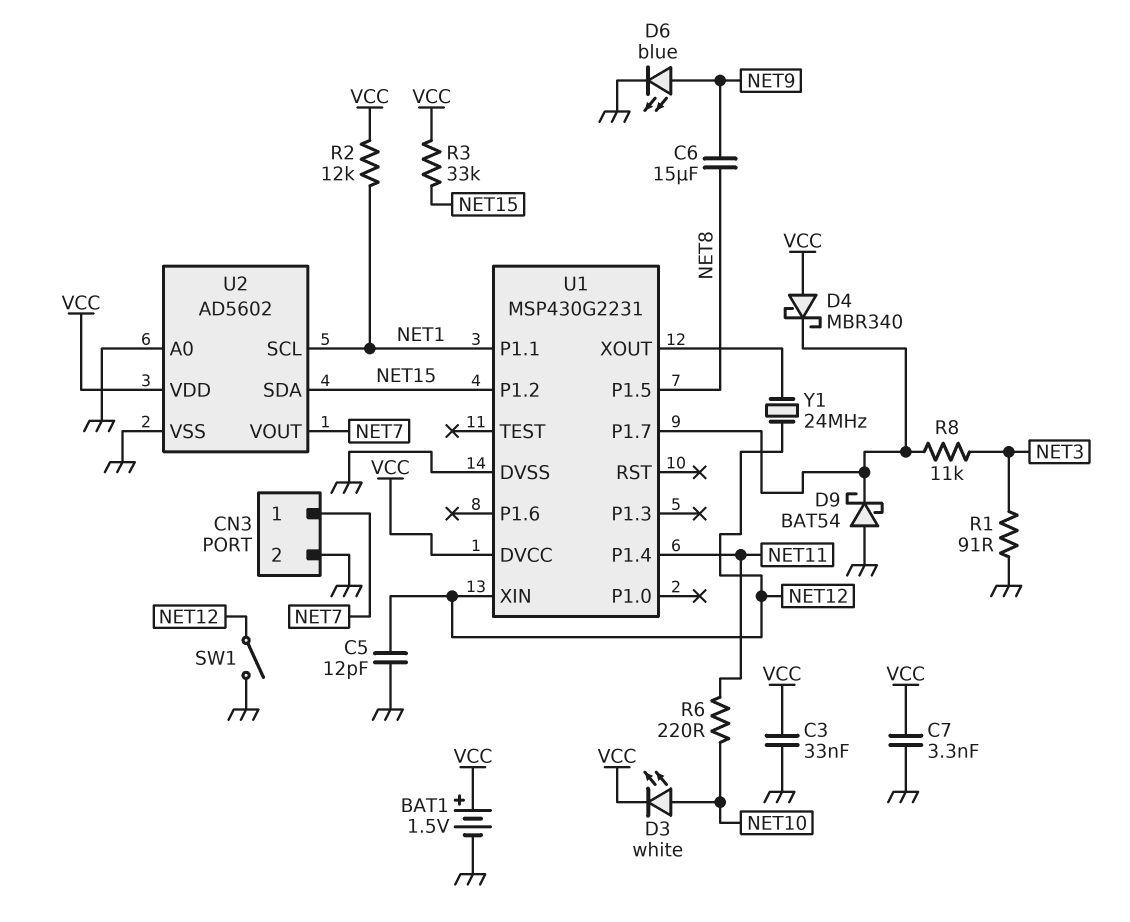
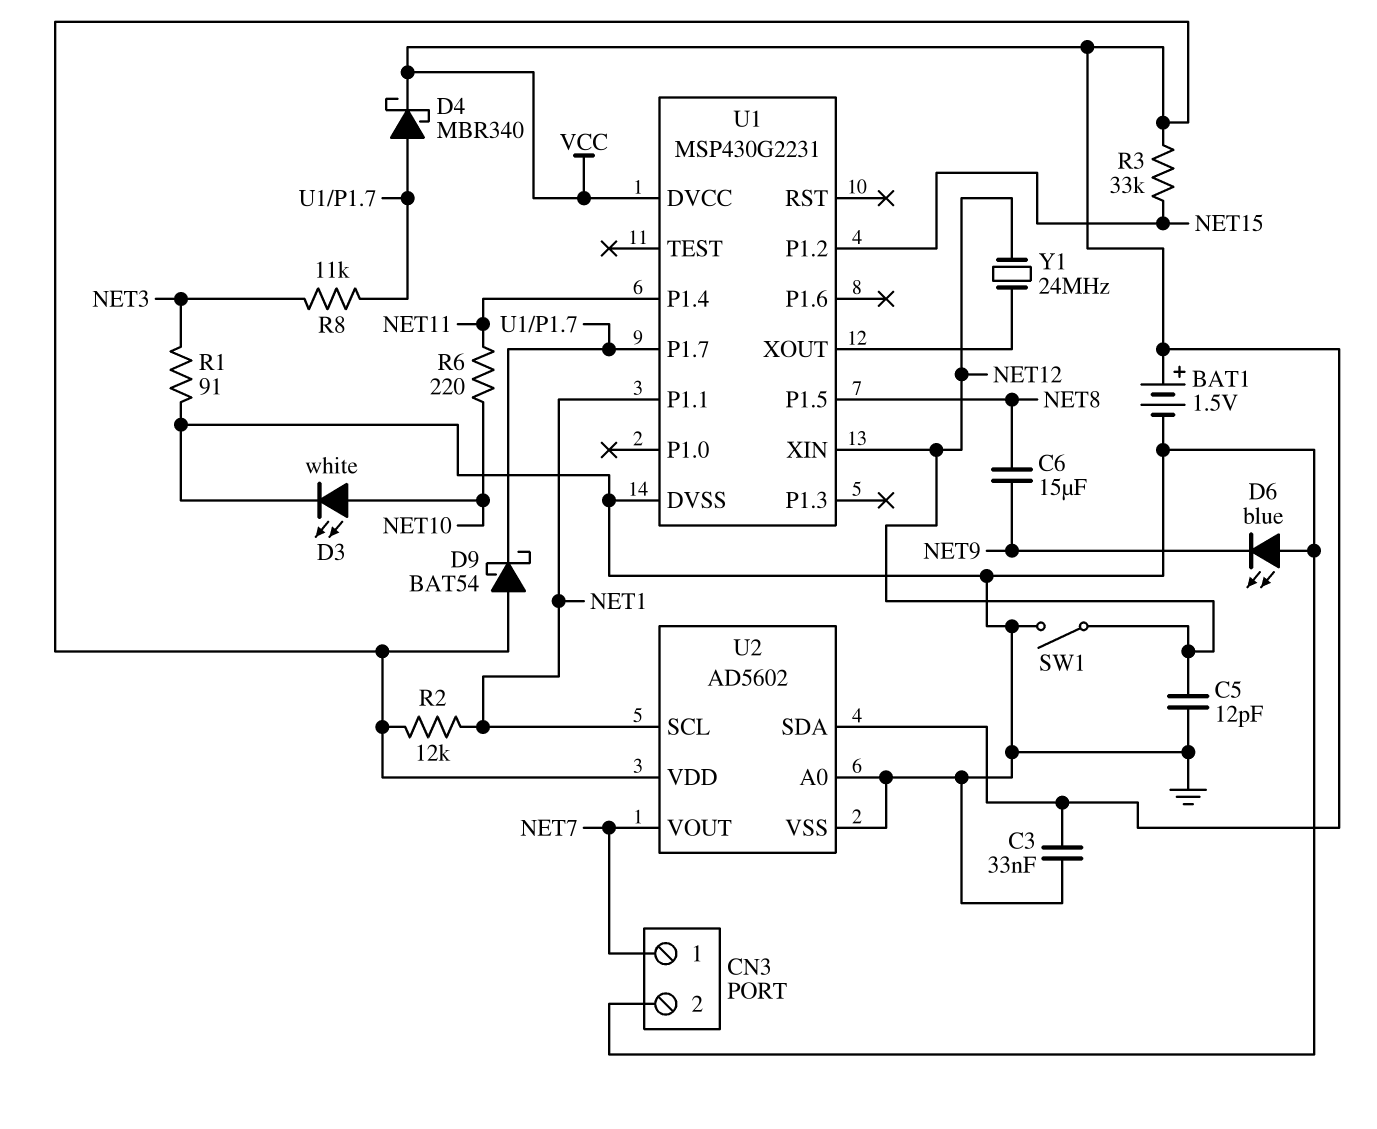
C7: 3.3nF (GND, VCC) -> none
D3: LED white (A NET10, K VCC) -> LED white (A NET10, K GND)
D4: schottky MBR340 (A VCC, K U1/P1.7) -> schottky MBR340 (A U1/P1.7, K VCC)
D6: LED blue (A NET9, K GND) -> LED blue (A GND, K NET9)
D9: schottky BAT54 (A GND, K U1/P1.7) -> schottky BAT54 (A VCC, K U1/P1.7)
U2 pin SDA: NET15 -> VCC

